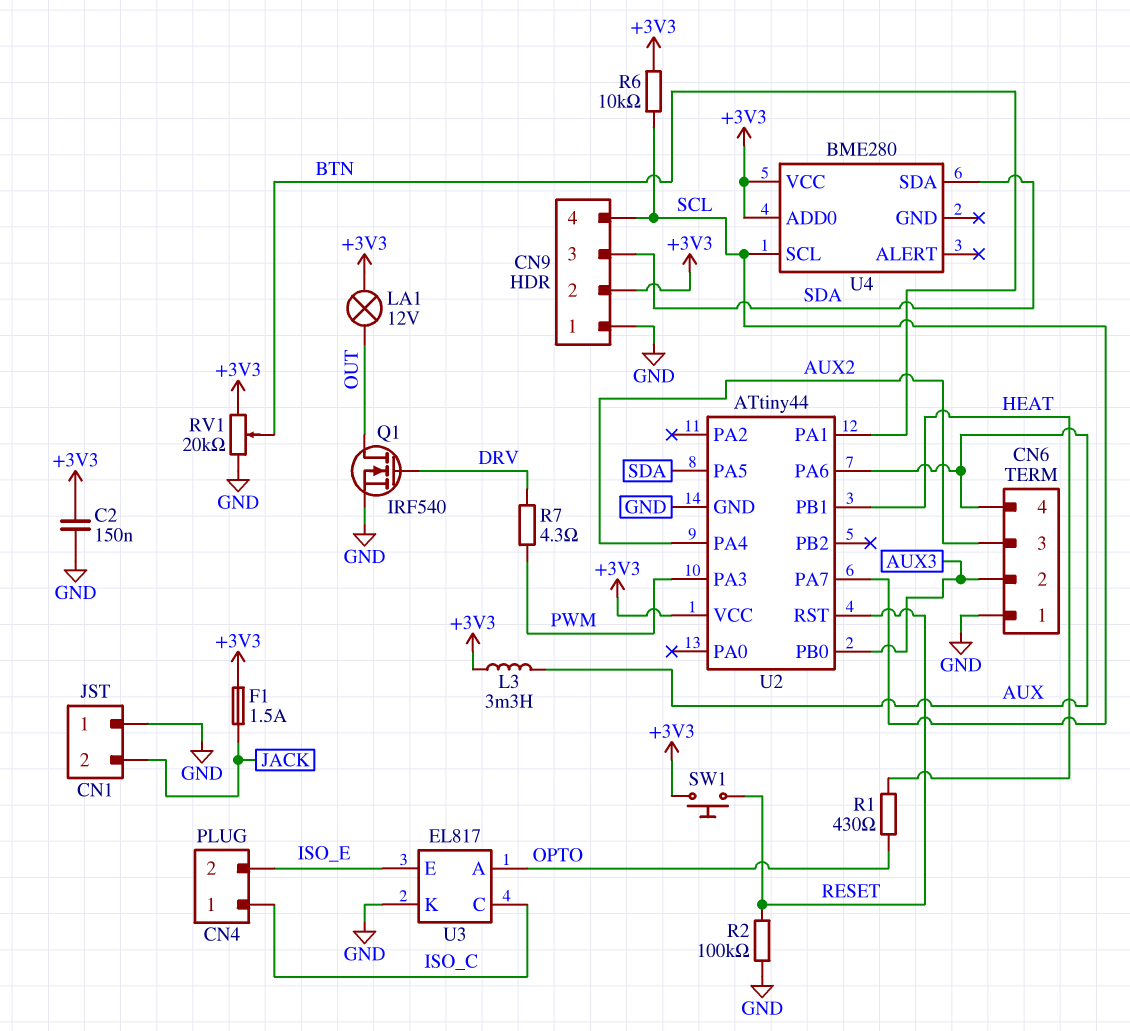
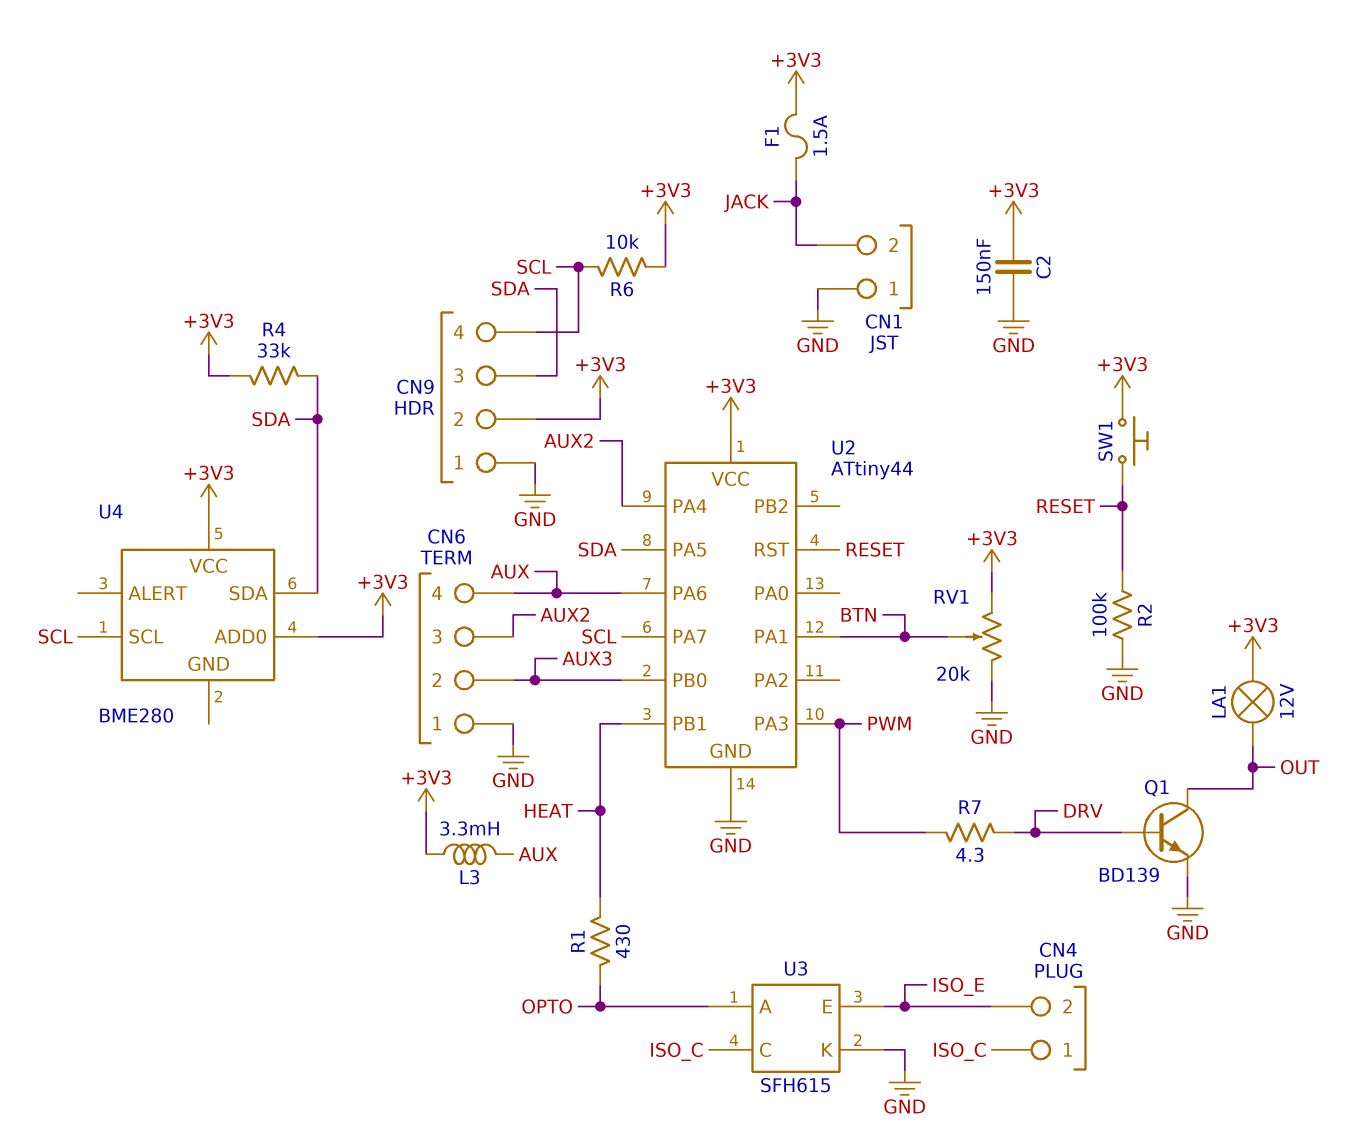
Q1: NMOS IRF540 (G DRV, D OUT, S GND) -> NPN BD139 (B DRV, C OUT, E GND)
R4: none -> 33k (+3V3, SDA)
U3: EL817 -> SFH615

